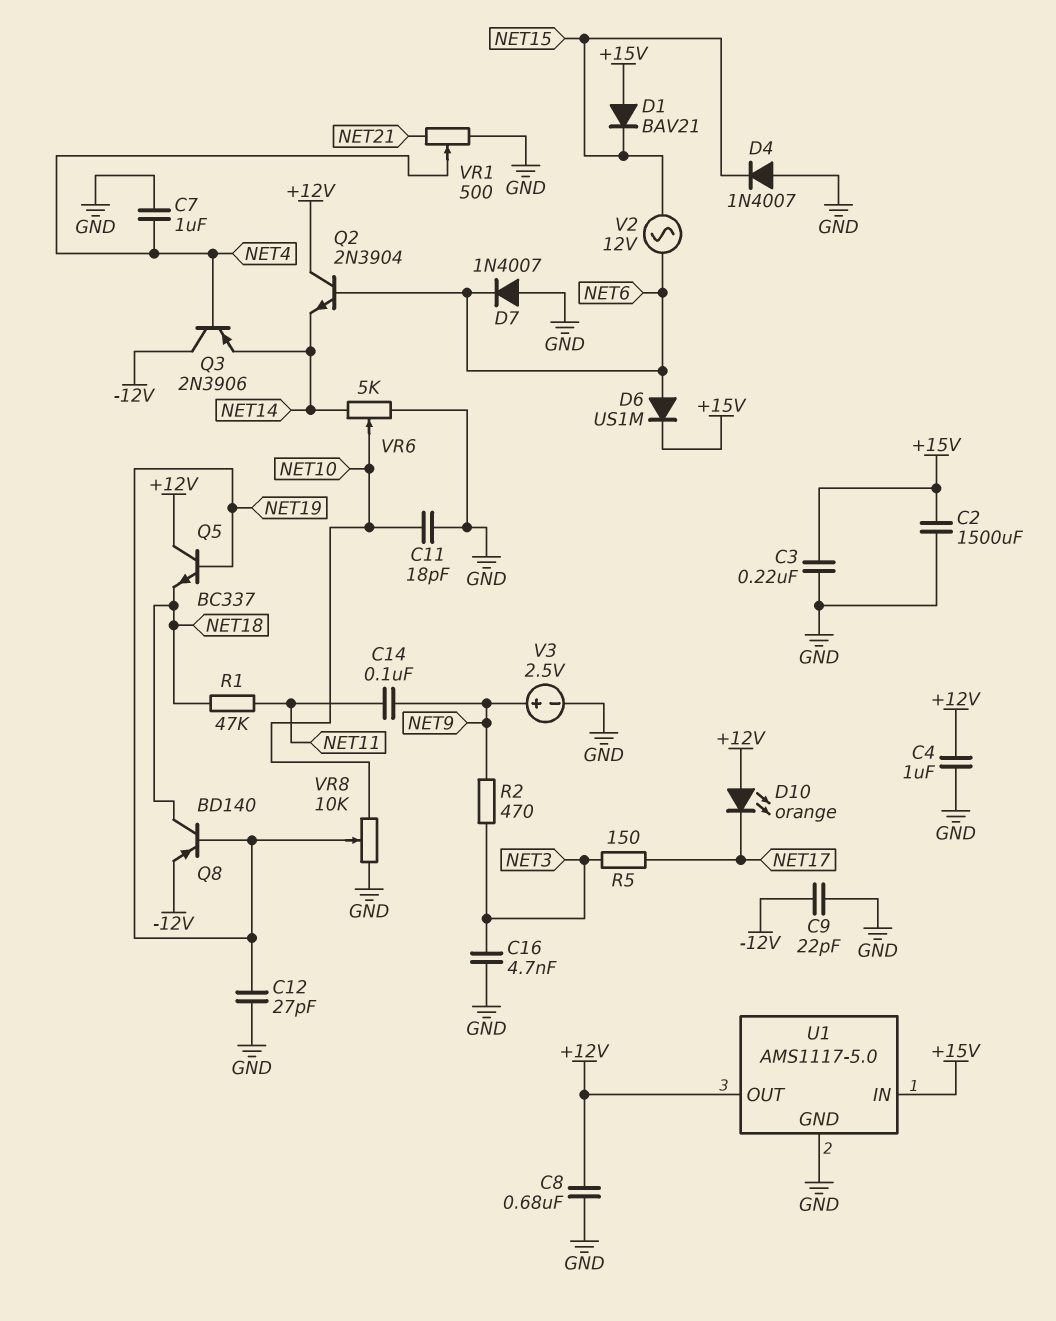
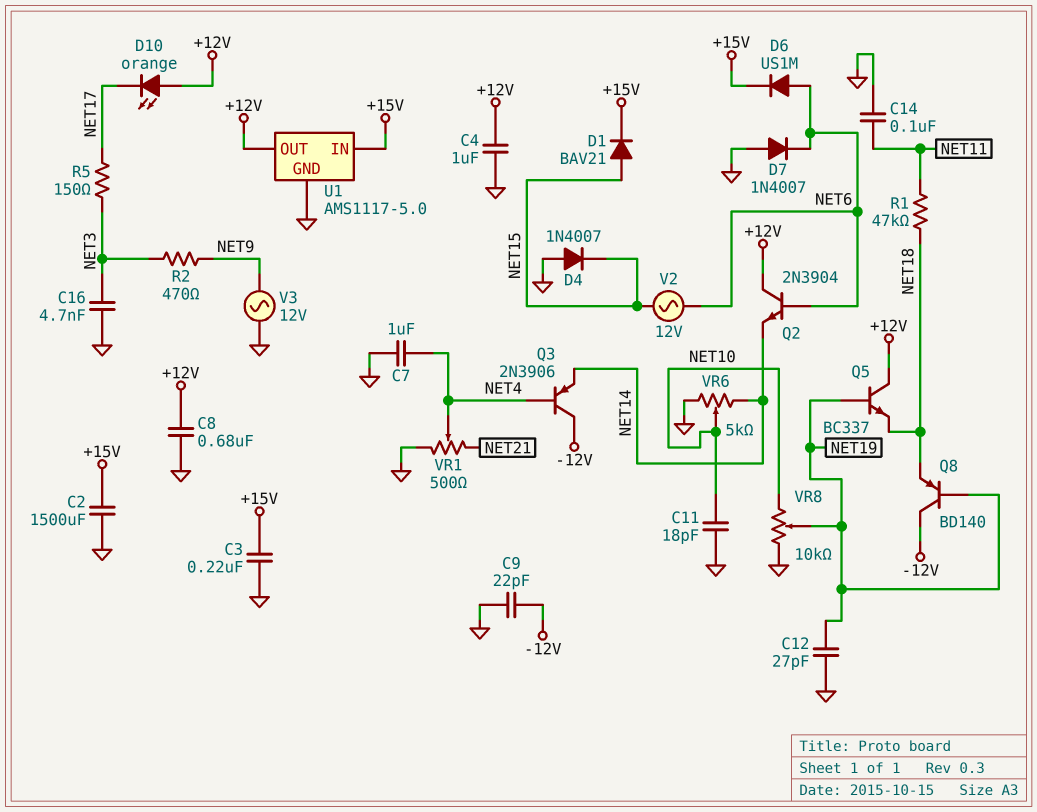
C14: 100nF (NET9, NET11) -> 100nF (GND, NET11)
D1: diode BAV21 (A +15V, K NET15) -> diode BAV21 (A NET15, K +15V)
Q8: PNP BD140 (B NET19, C NET18, E -12V) -> PNP BD140 (B NET19, C -12V, E NET18)
V3: 2.5V (plus NET9, minus GND) -> AC 12V (GND, NET9)

